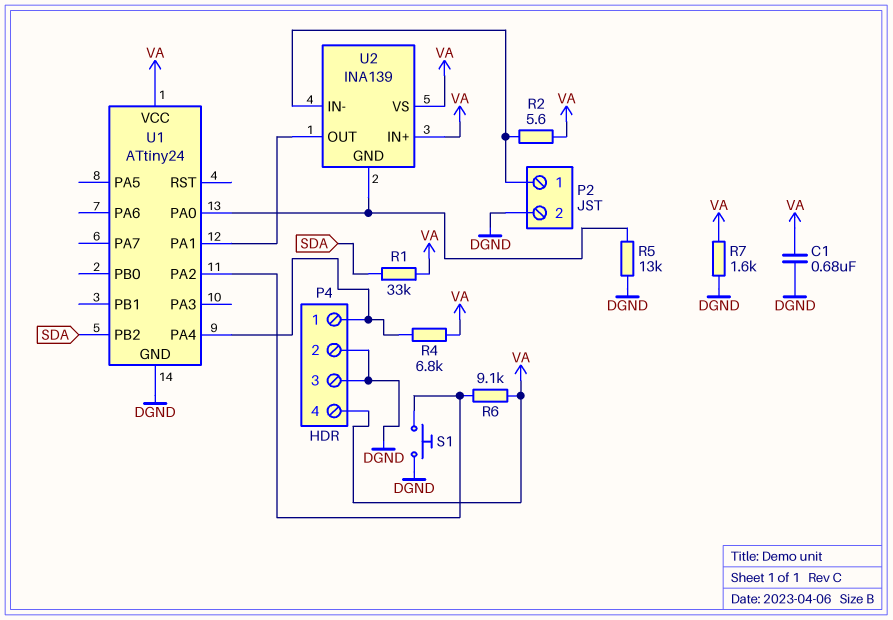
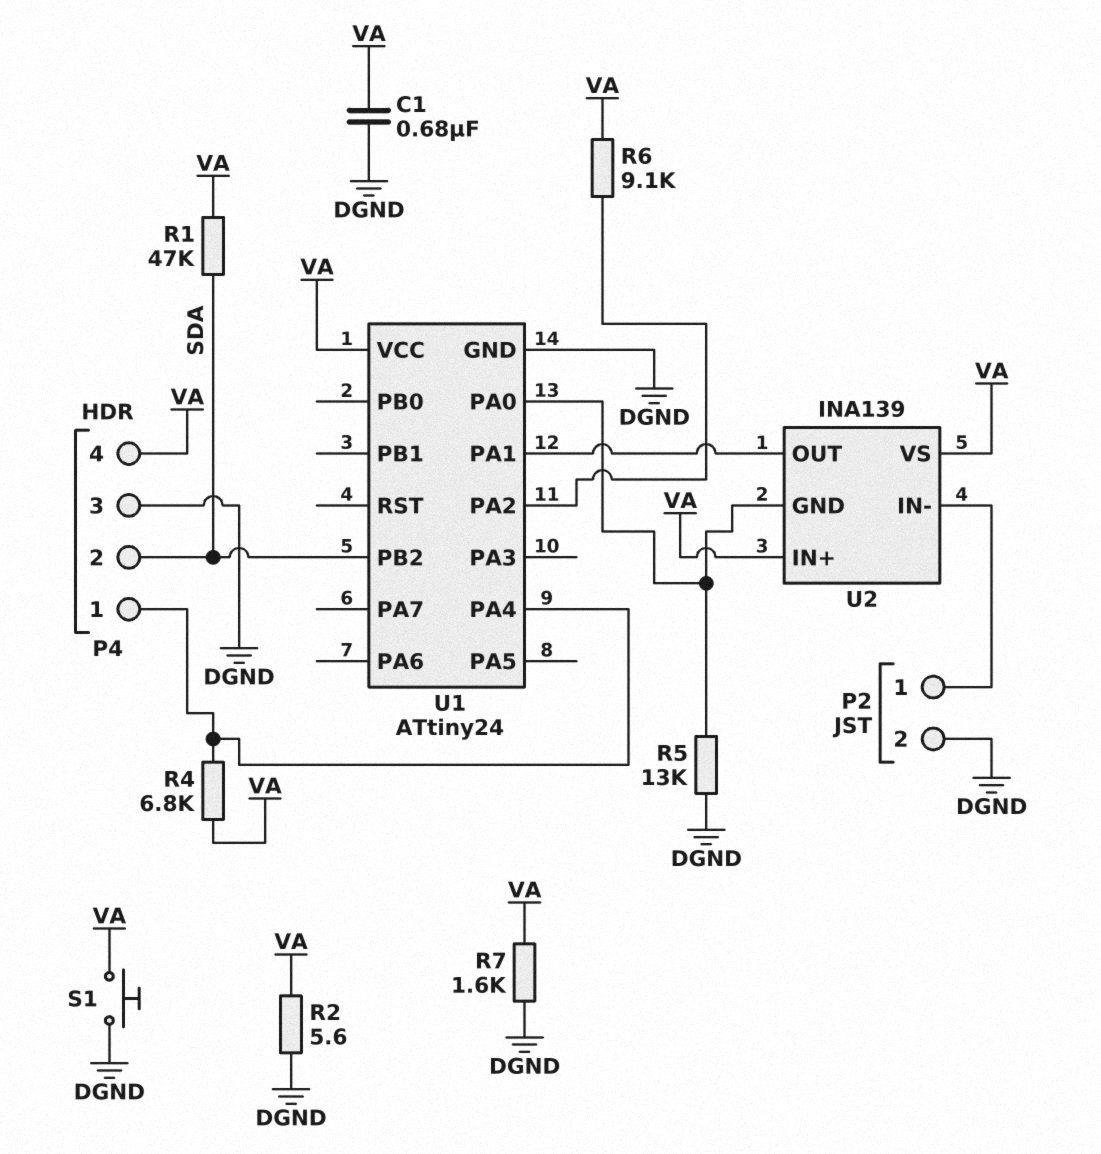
P4 pin 2: DGND -> SDA
R1: 33k (SDA, VA) -> 47k (SDA, VA)
R2: 5.6 (P2/1, VA) -> 5.6 (DGND, VA)
S1: button (DGND, U1/PA2) -> button (DGND, VA)

